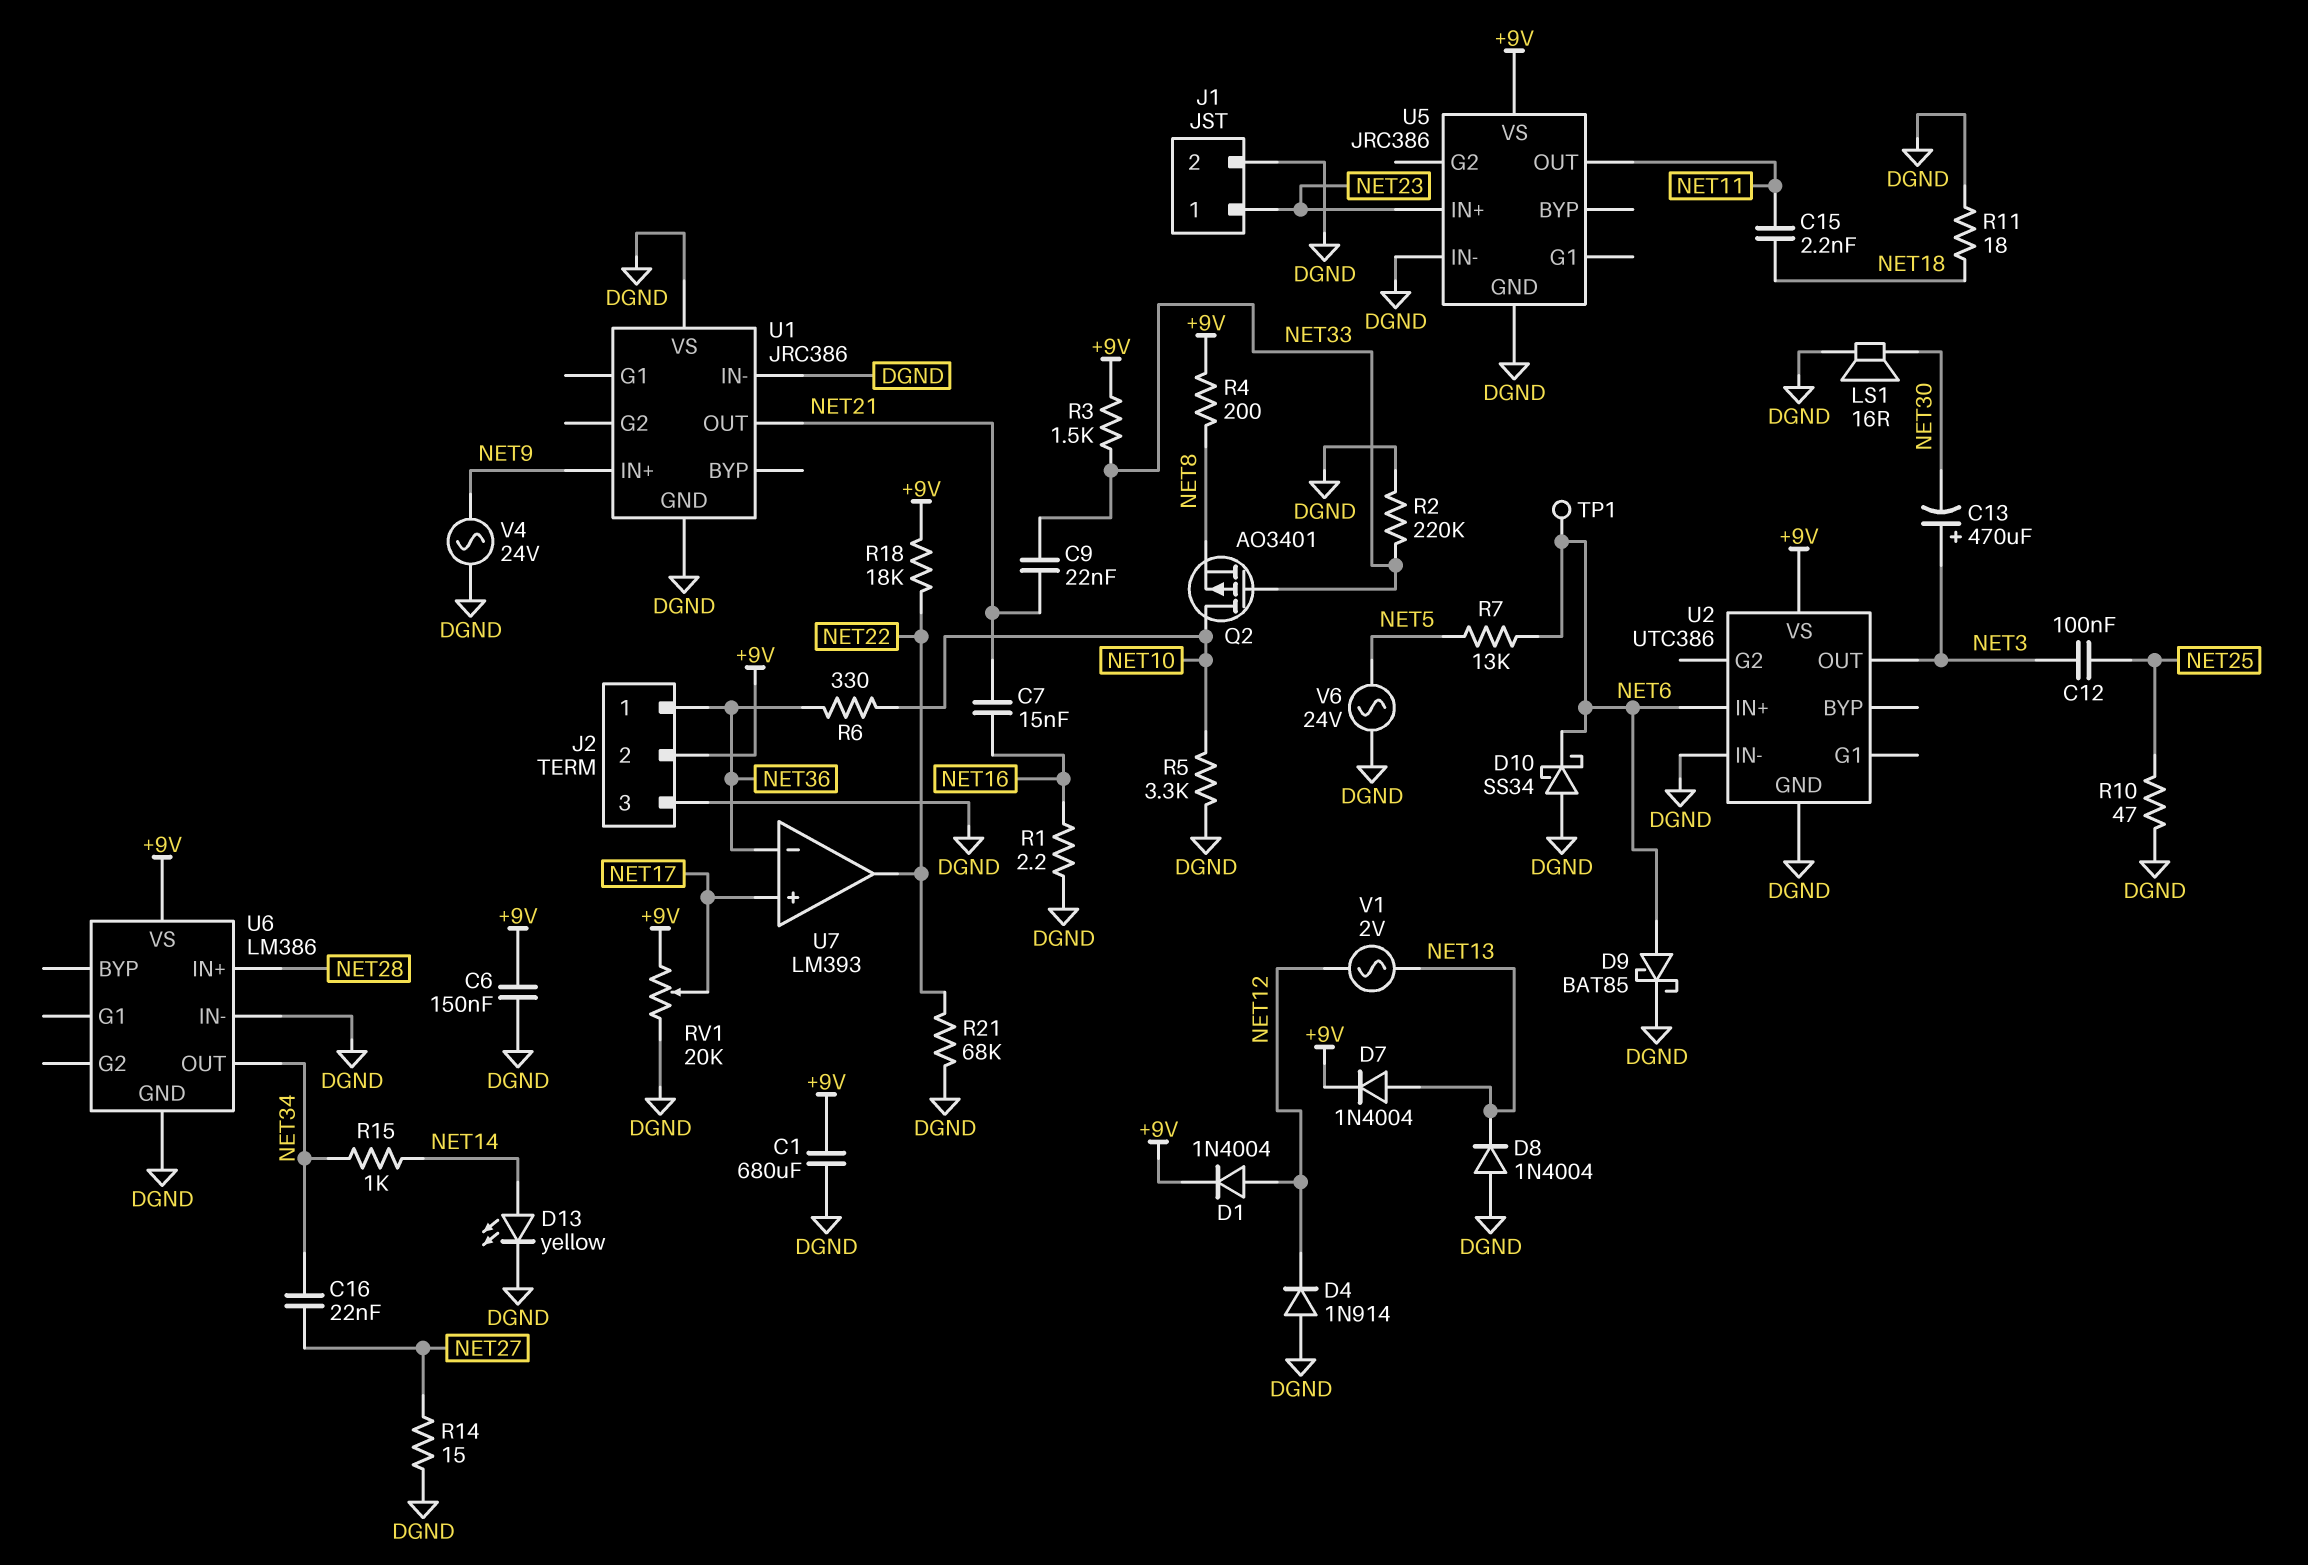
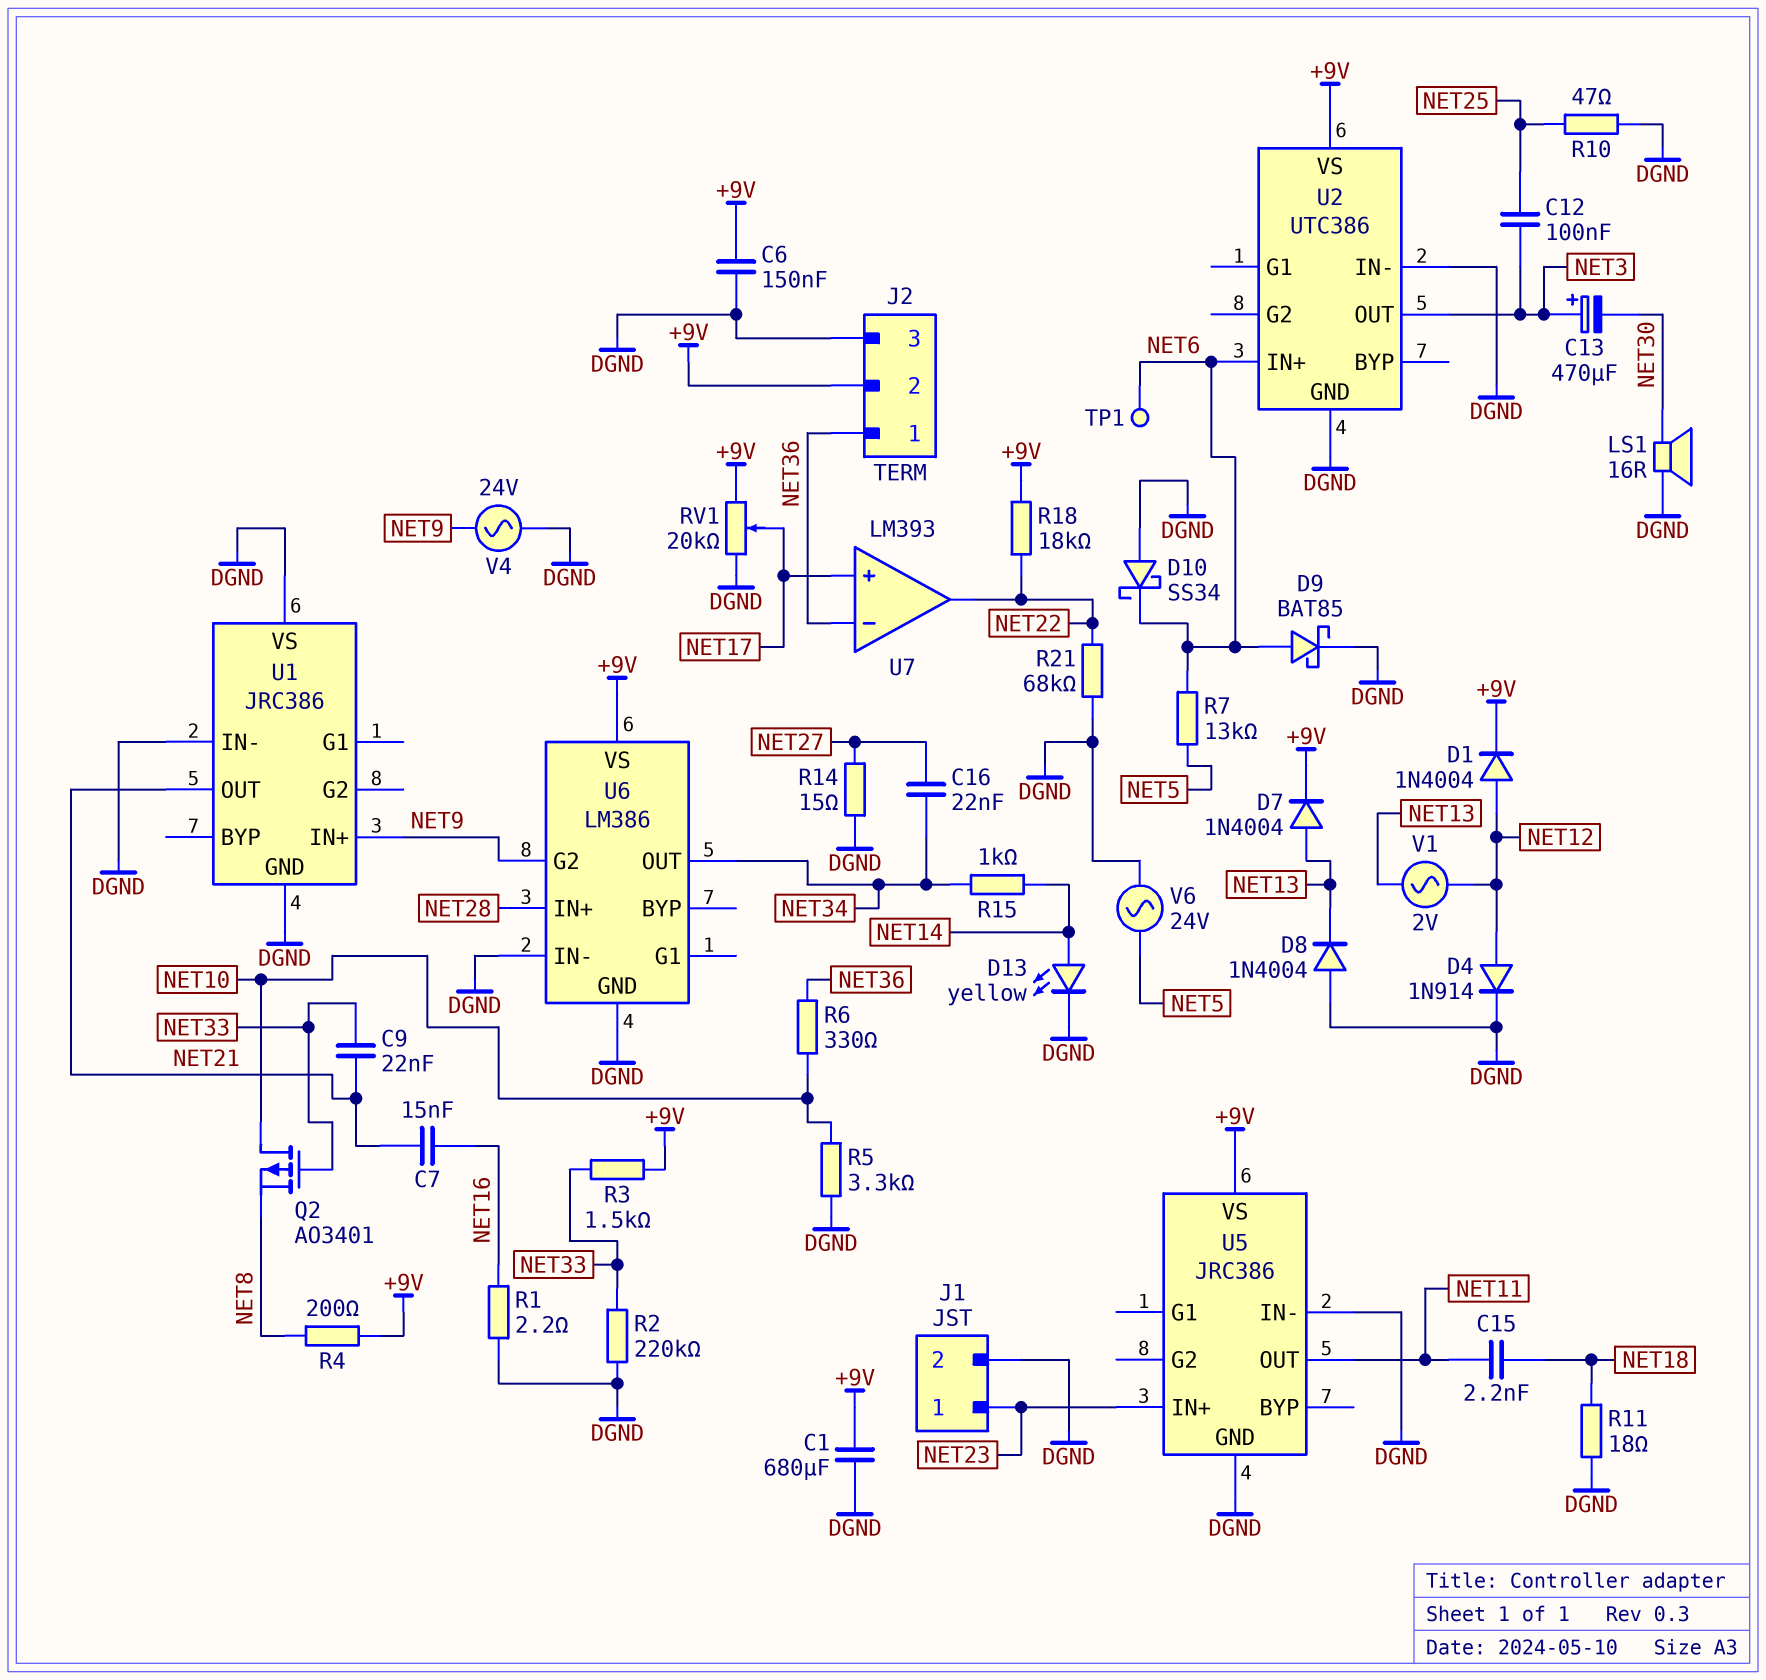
D4: diode 1N914 (A DGND, K NET12) -> diode 1N914 (A NET12, K DGND)
U6 pin G2: none -> NET9

